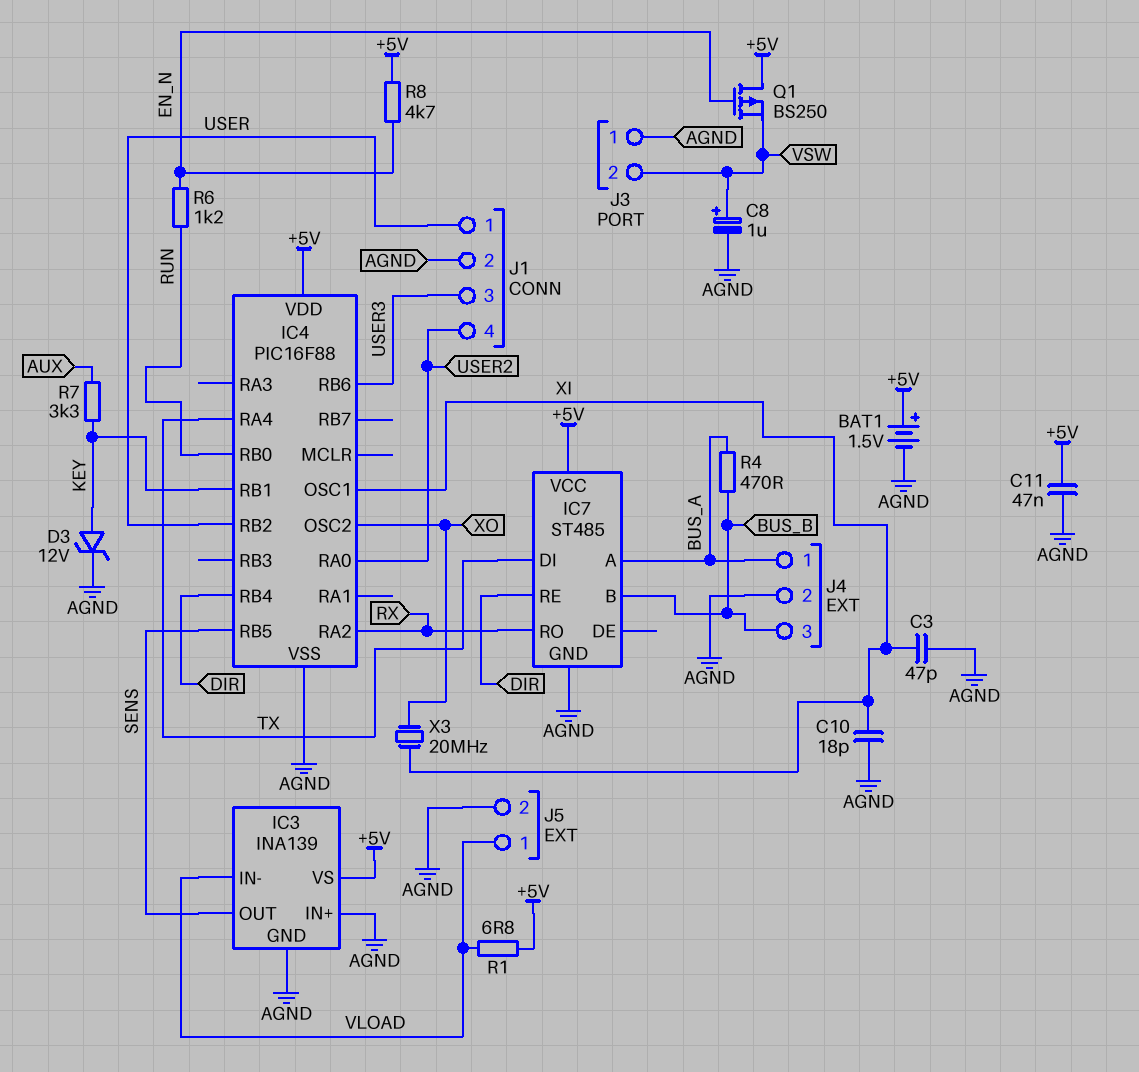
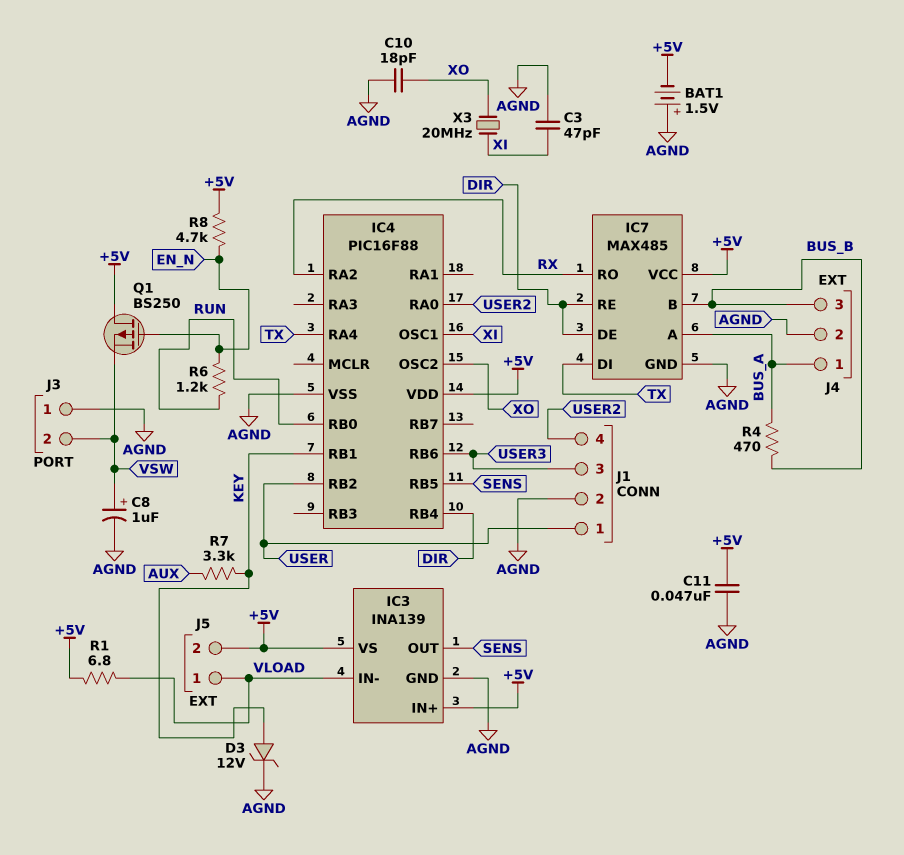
BAT1: 1.5V (plus +5V, minus AGND) -> 1.5V (plus AGND, minus +5V)
C10: 18pF (AGND, XI) -> 18pF (AGND, XO)
IC3 pin IN+: AGND -> +5V
IC7: ST485 -> MAX485
IC7 pin DE: none -> DIR
J5 pin 2: AGND -> +5V

